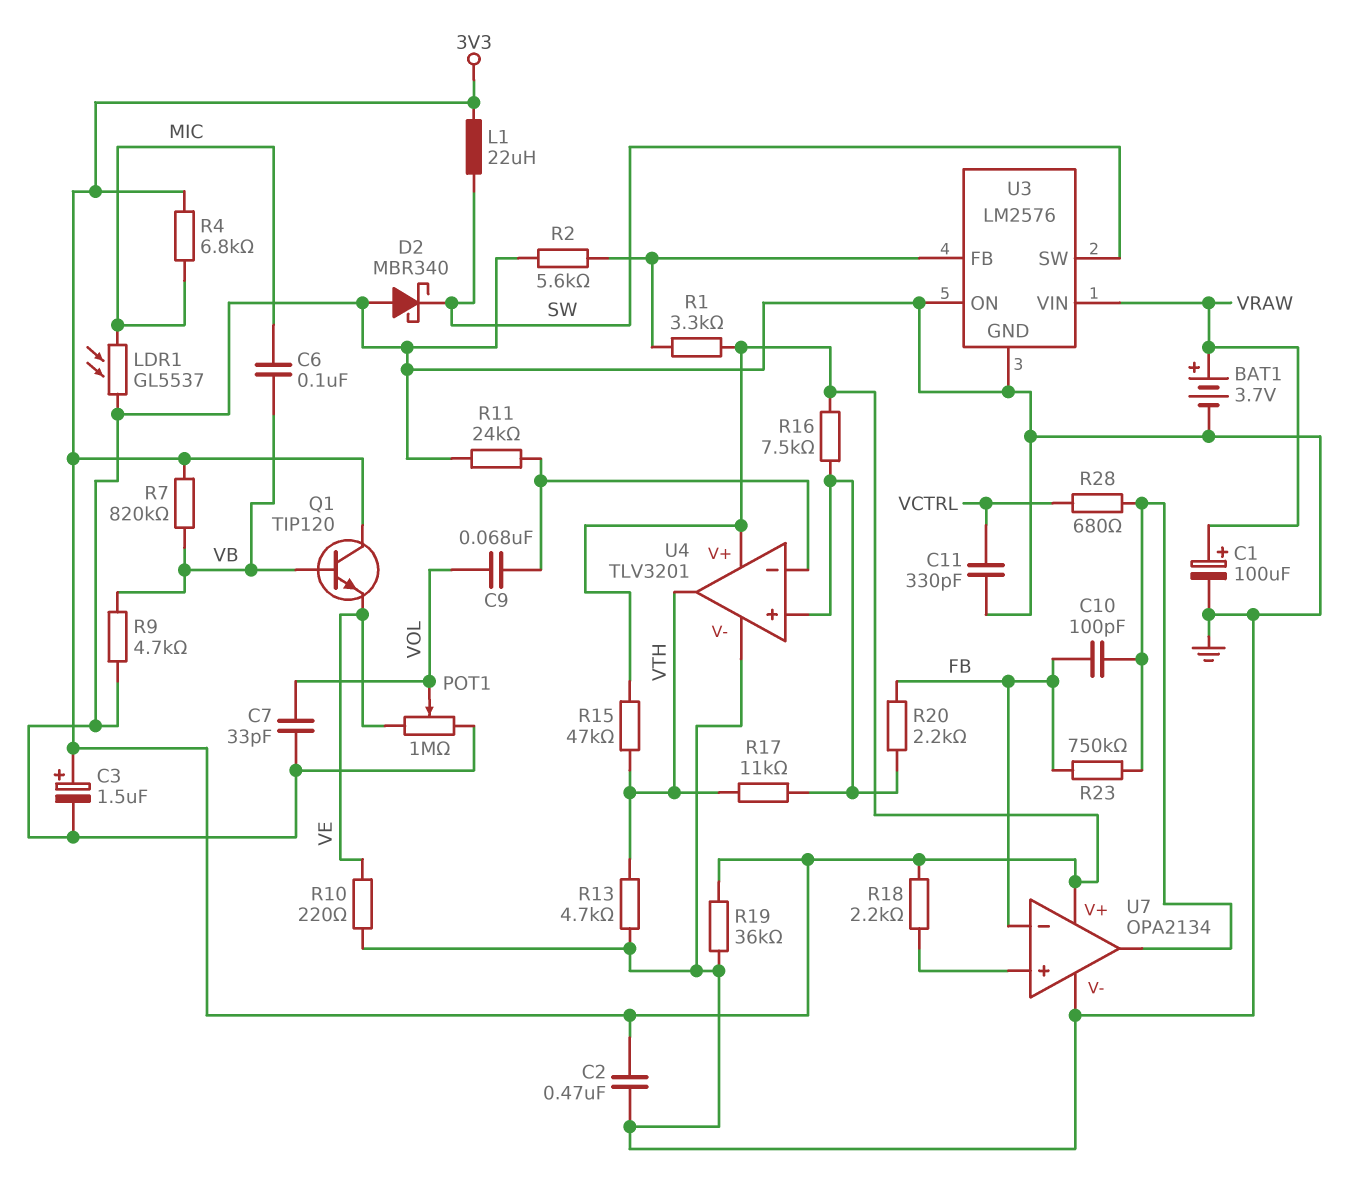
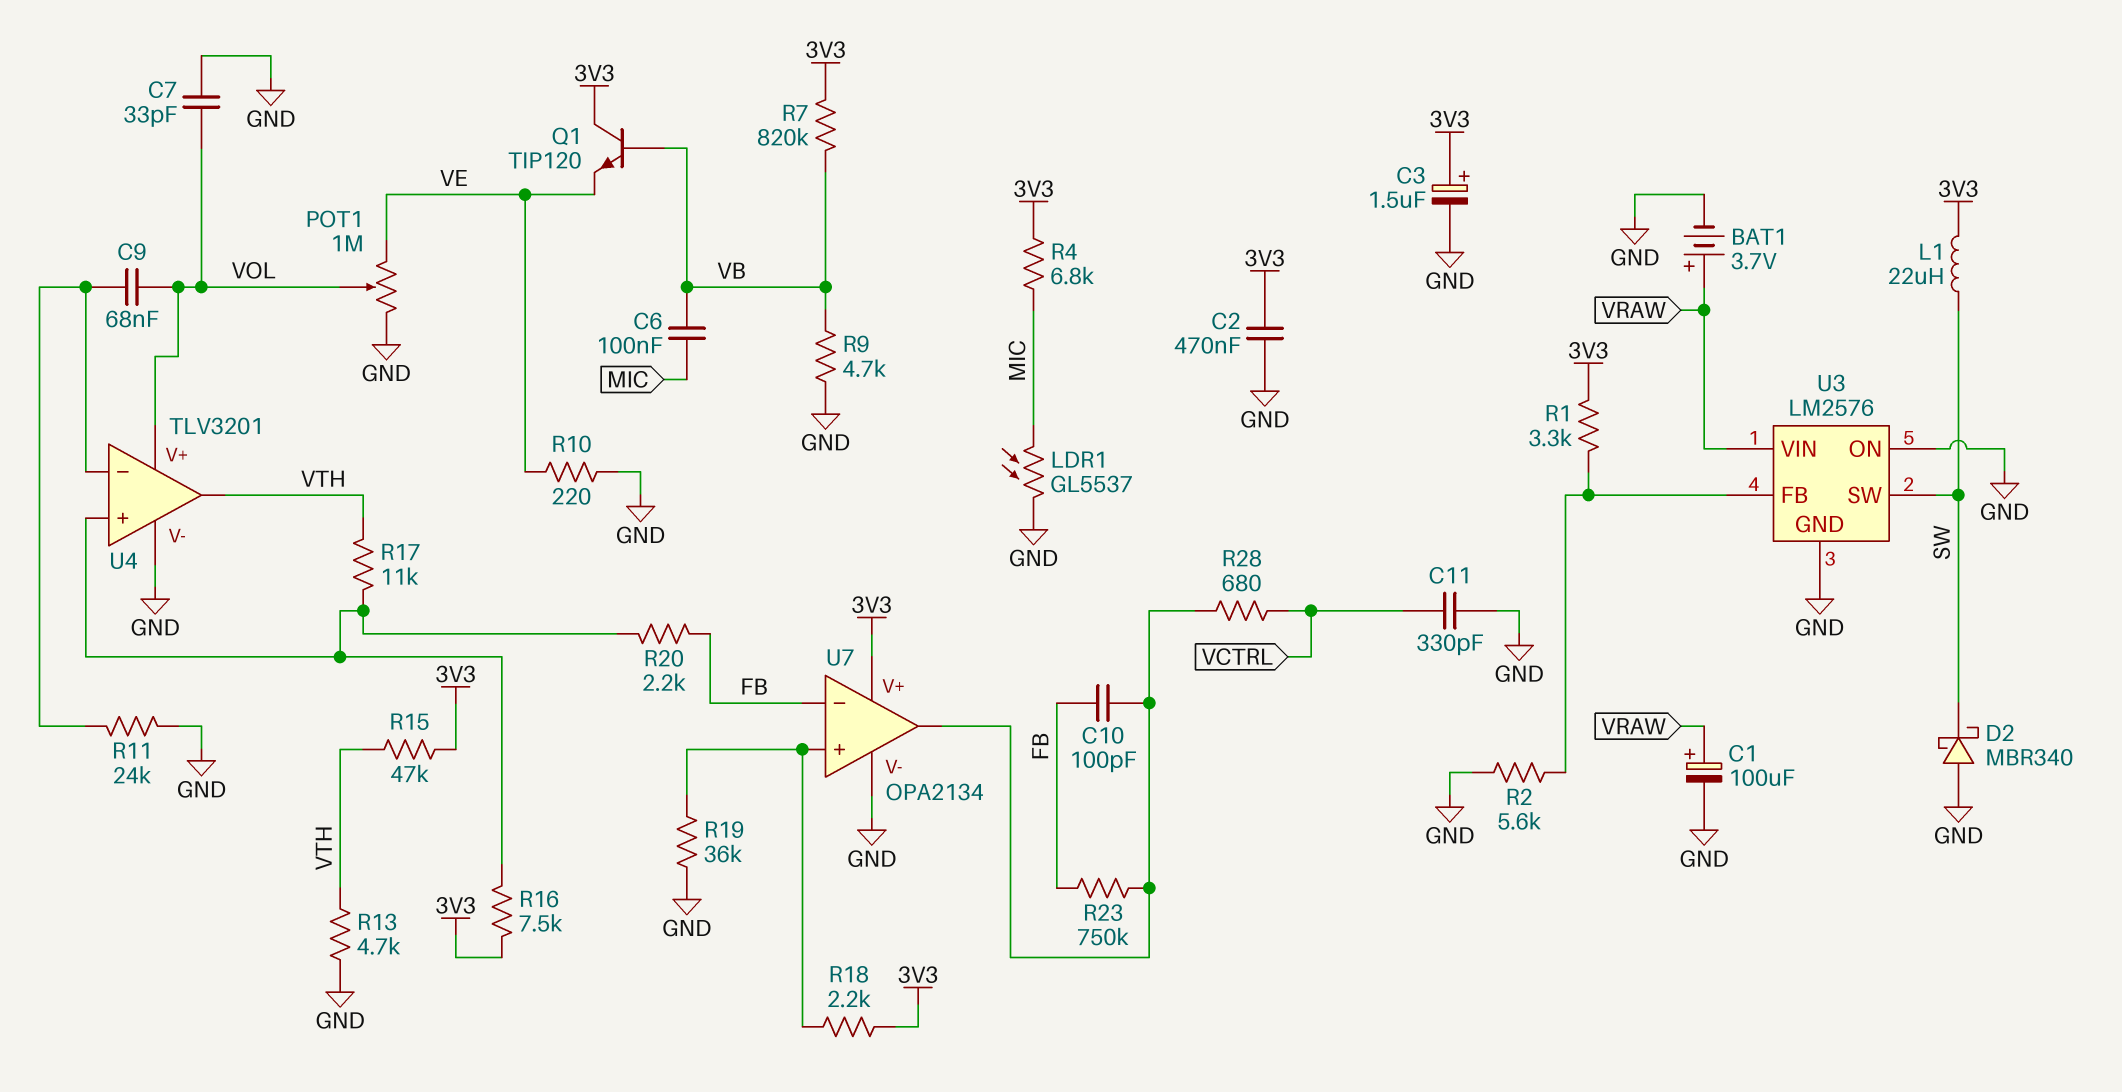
R19: 36k (3V3, GND) -> 36k (GND, U7/in+)
U4 pin V+: 3V3 -> VOL

